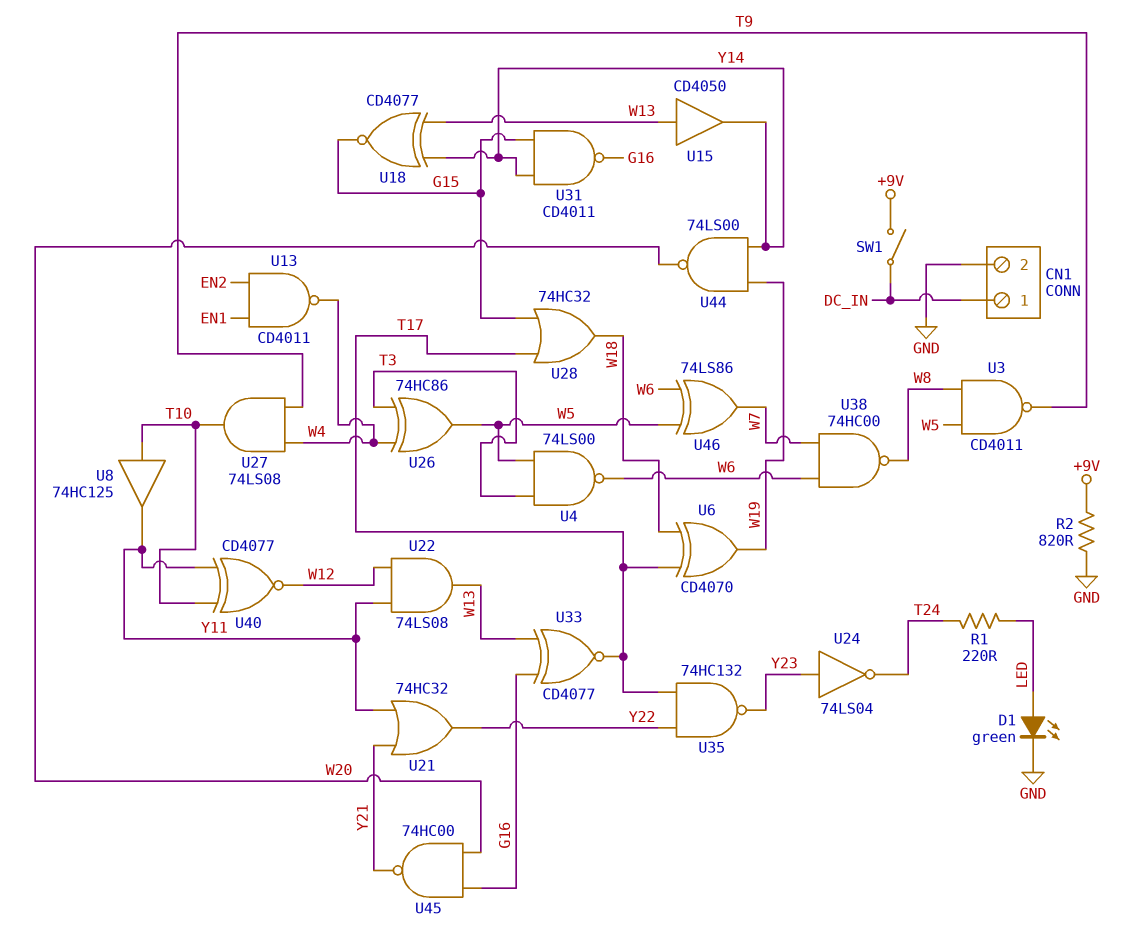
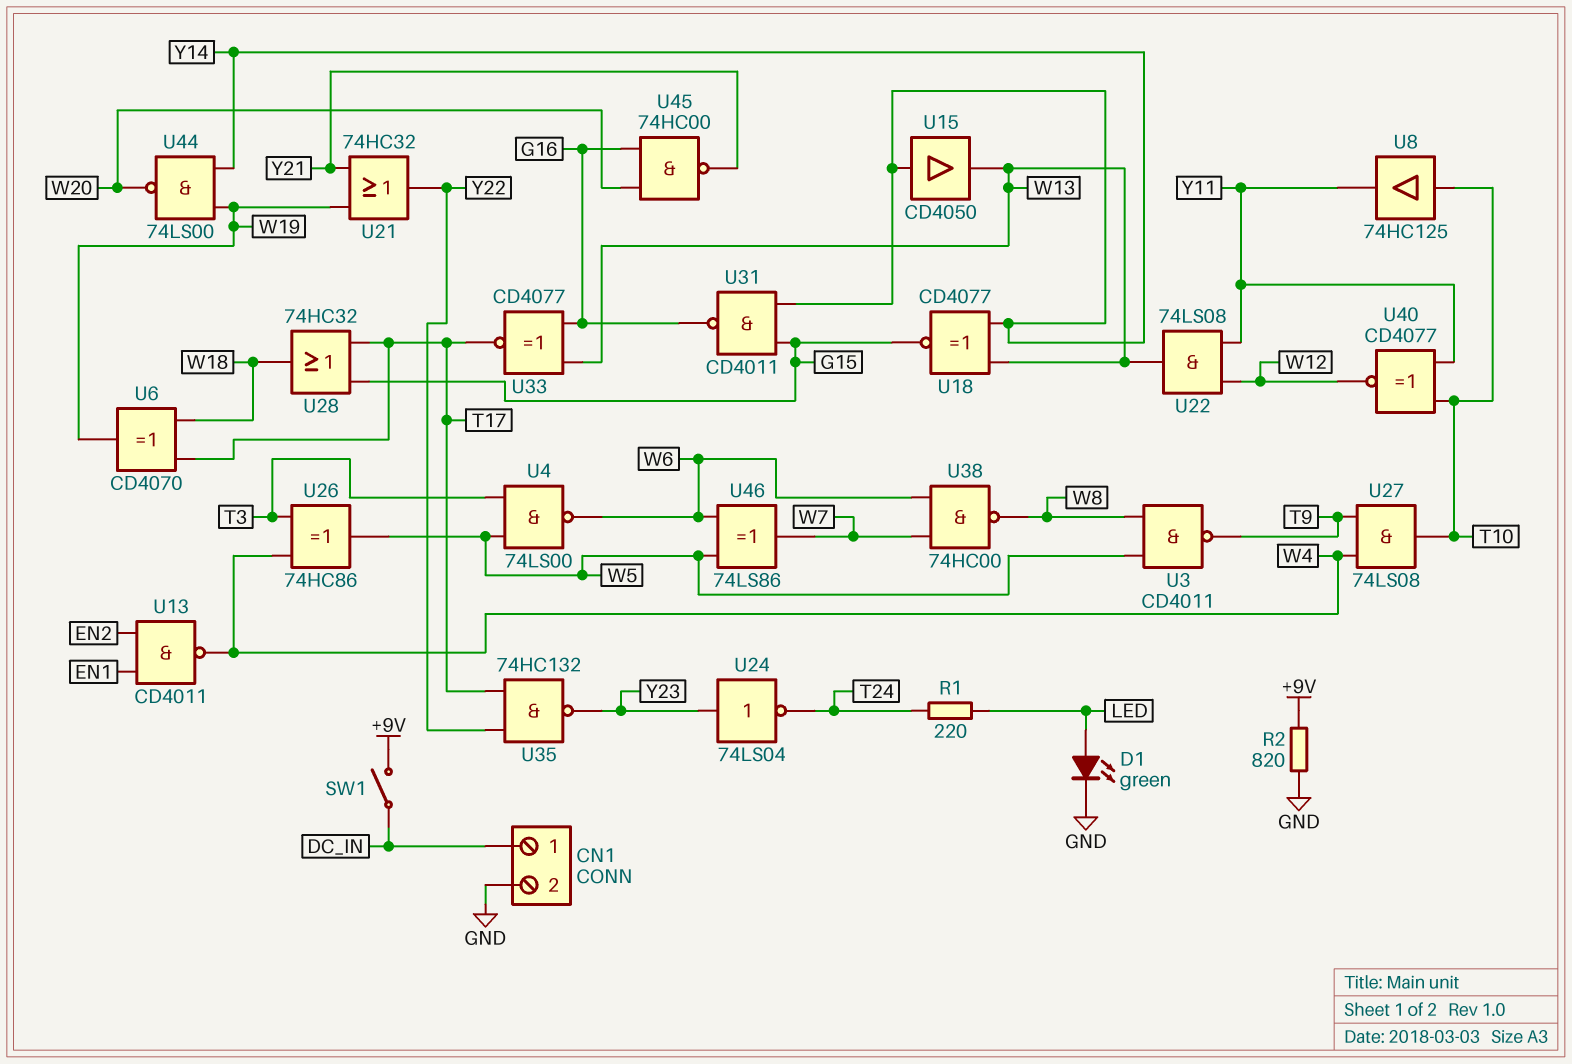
U15: buffer CD4050 (in W13, out Y14) -> buffer CD4050 (in Y14, out W13)
U21: OR 74HC32 (in Y11, in Y21, out Y22) -> OR 74HC32 (in W19, in Y21, out Y22)

